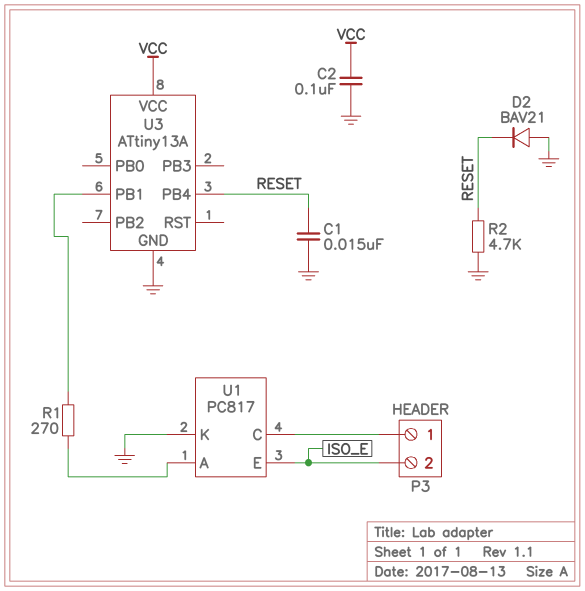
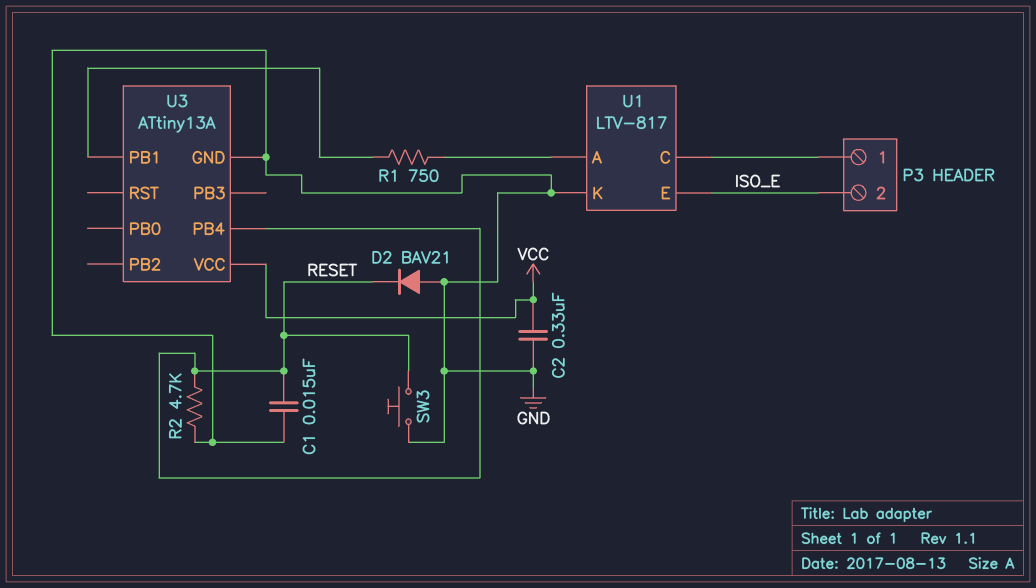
C2: 100nF (GND, VCC) -> 330nF (GND, VCC)
R1: 270 (U1/A, U3/PB1) -> 750 (U1/A, U3/PB1)
SW3: none -> button (GND, RESET)
U1: PC817 -> LTV-817

